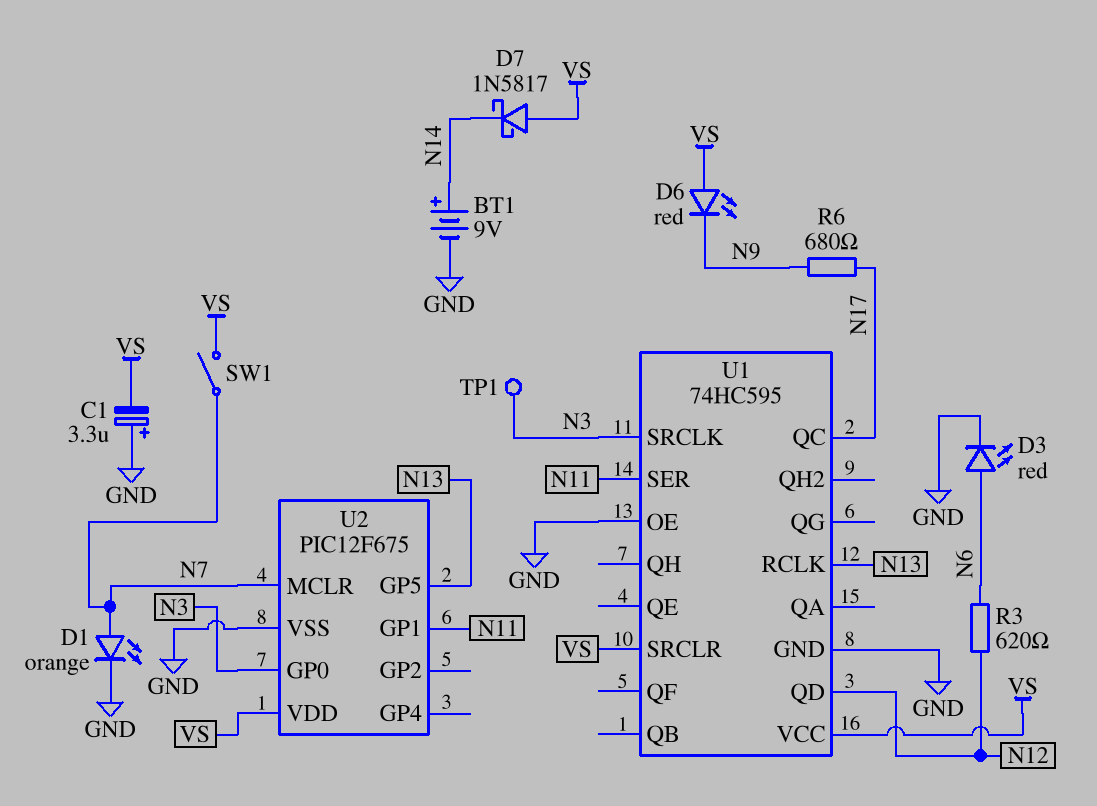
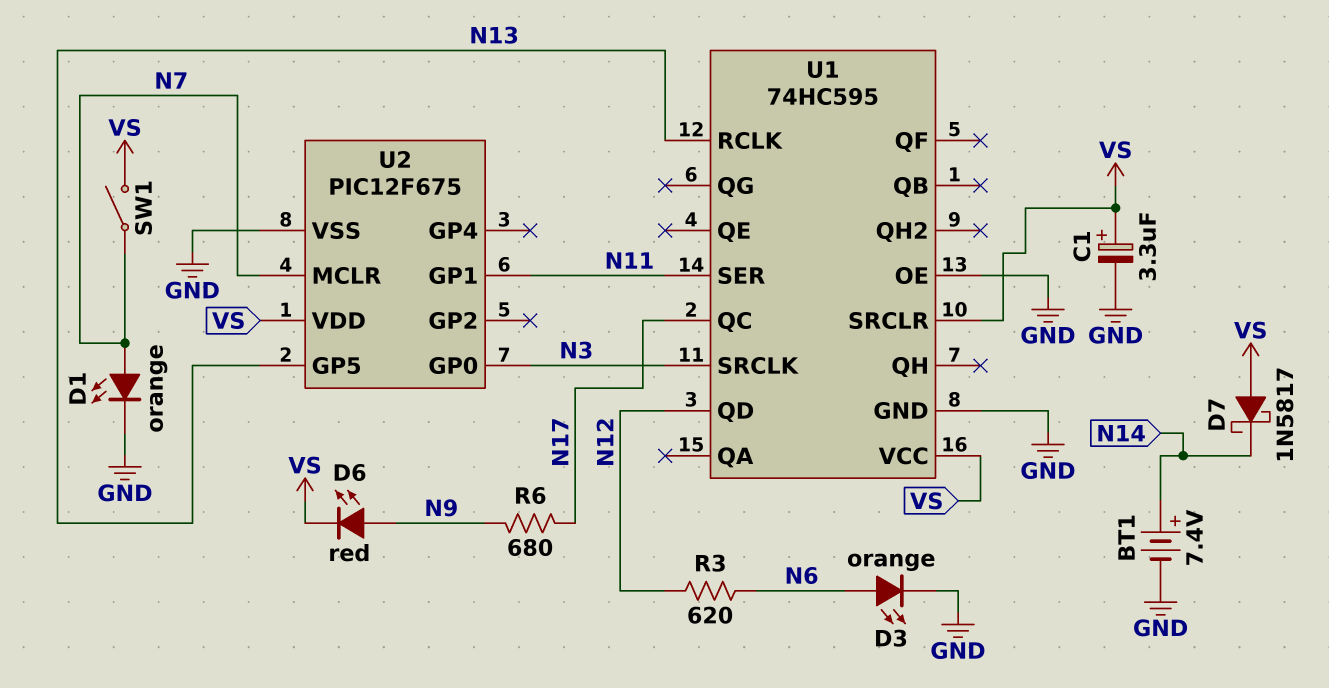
BT1: 9V (plus N14, minus GND) -> 7.4V (plus N14, minus GND)
C1: 3.3uF (plus GND, minus VS) -> 3.3uF (plus VS, minus GND)
D3: LED red (A N6, K GND) -> LED orange (A N6, K GND)
D6: LED red (A VS, K N9) -> LED red (A N9, K VS)
TP1: test point (N3) -> none

